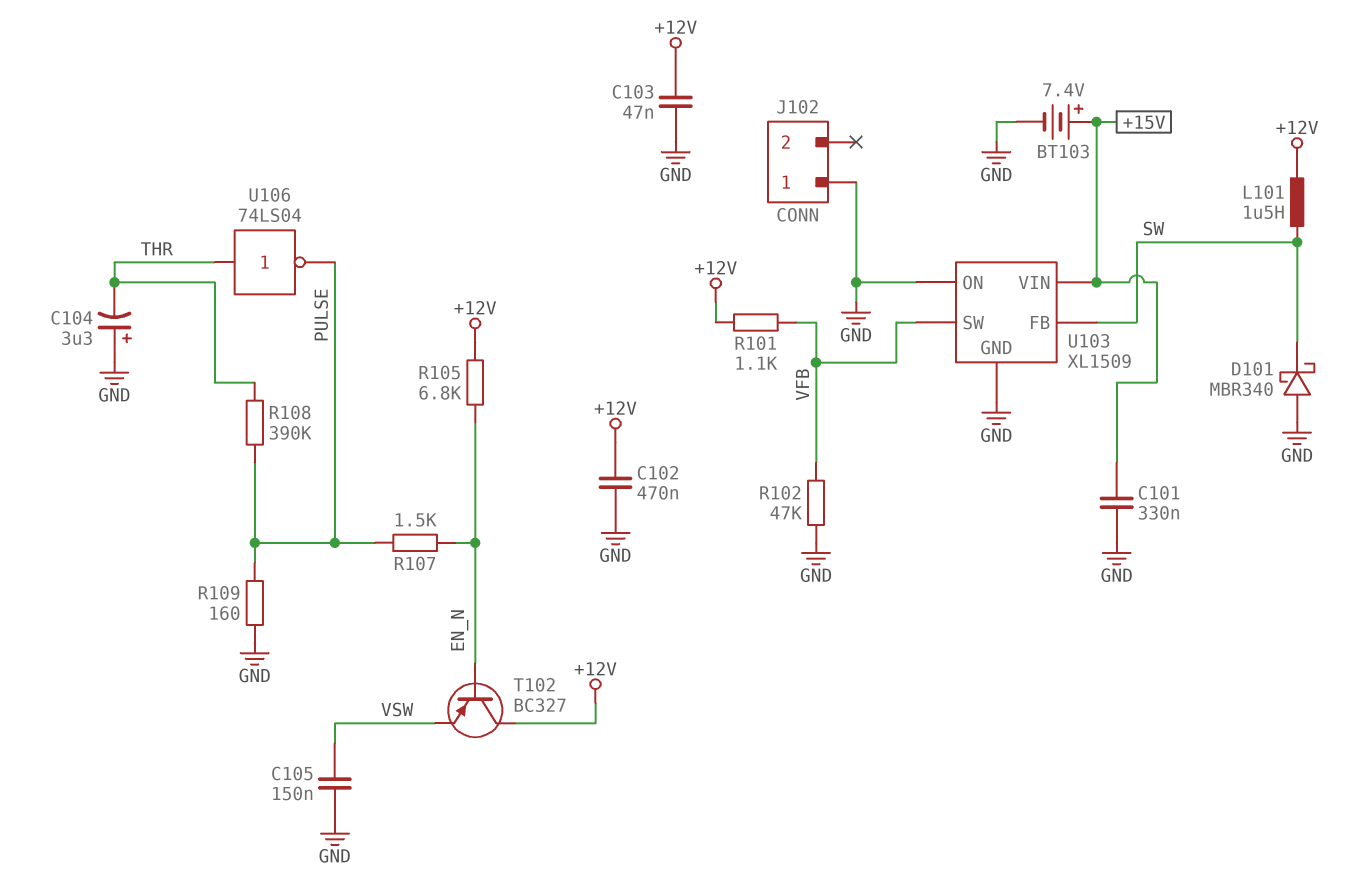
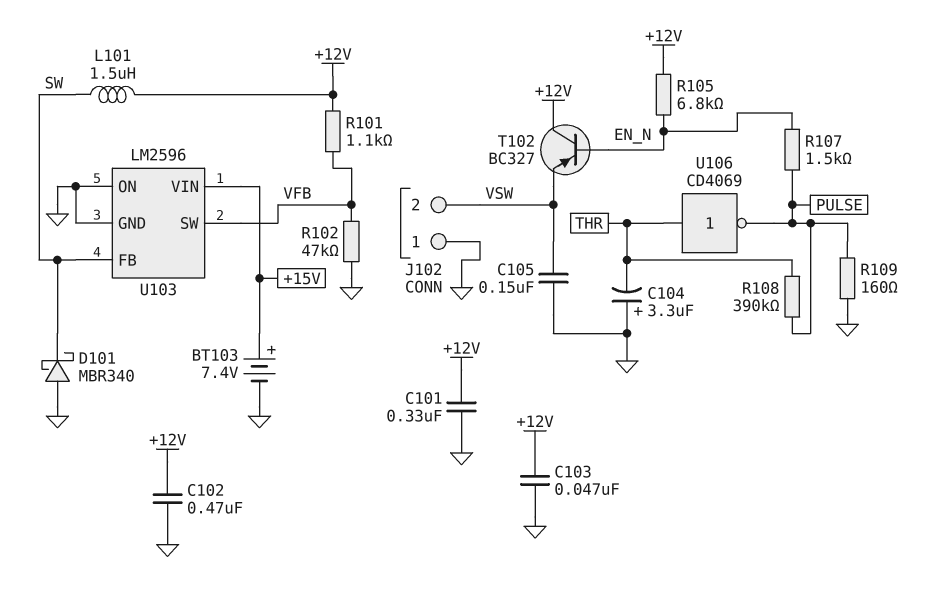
C101: 330nF (+15V, GND) -> 330nF (+12V, GND)
J102 pin 2: none -> VSW
U103: XL1509 -> LM2596
U106: NOT 74LS04 (in THR, out PULSE) -> NOT CD4069 (in THR, out PULSE)

